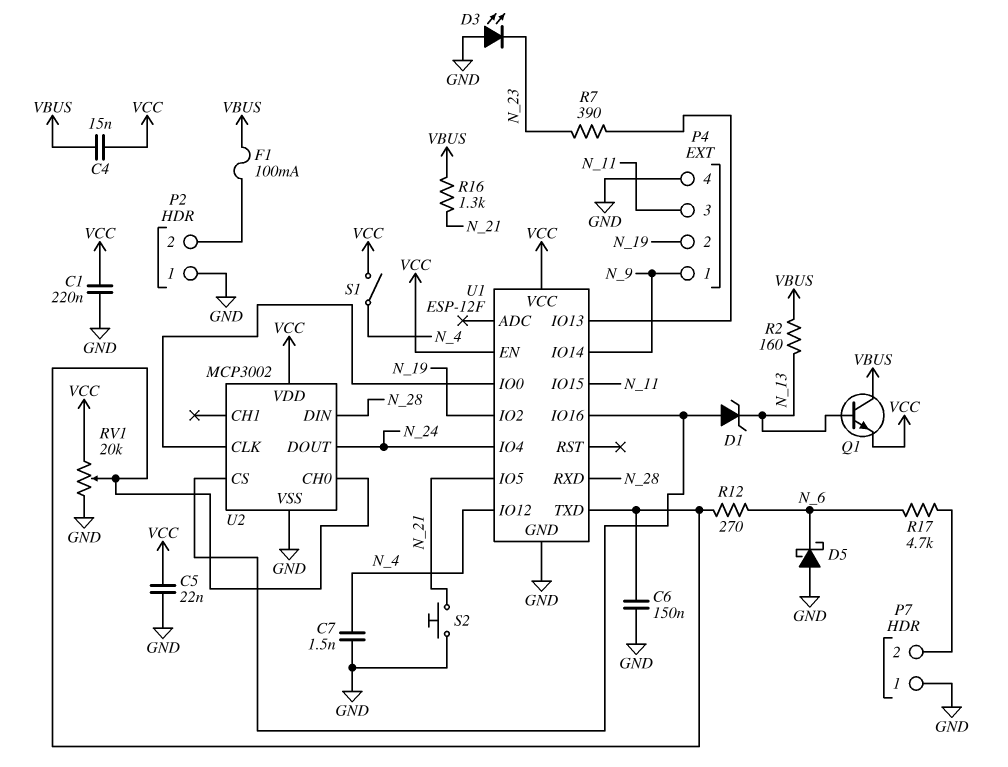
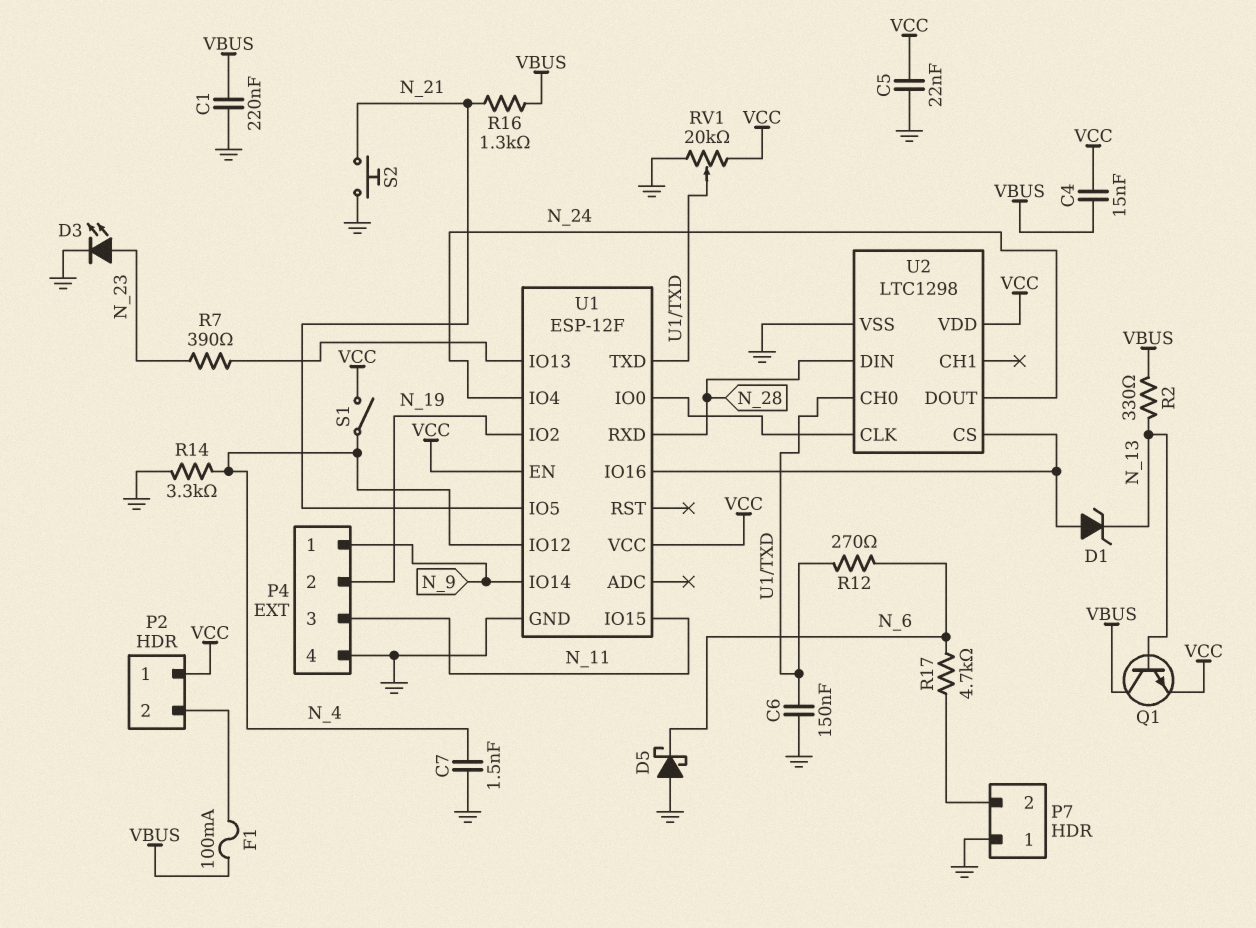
C1: 220nF (GND, VCC) -> 220nF (GND, VBUS)
D3: LED (A GND, K N_23) -> LED (A N_23, K GND)
P2 pin 1: GND -> VCC
R2: 160 (N_13, VBUS) -> 330 (N_13, VBUS)
R14: none -> 3.3k (GND, N_4)
U2: MCP3002 -> LTC1298

